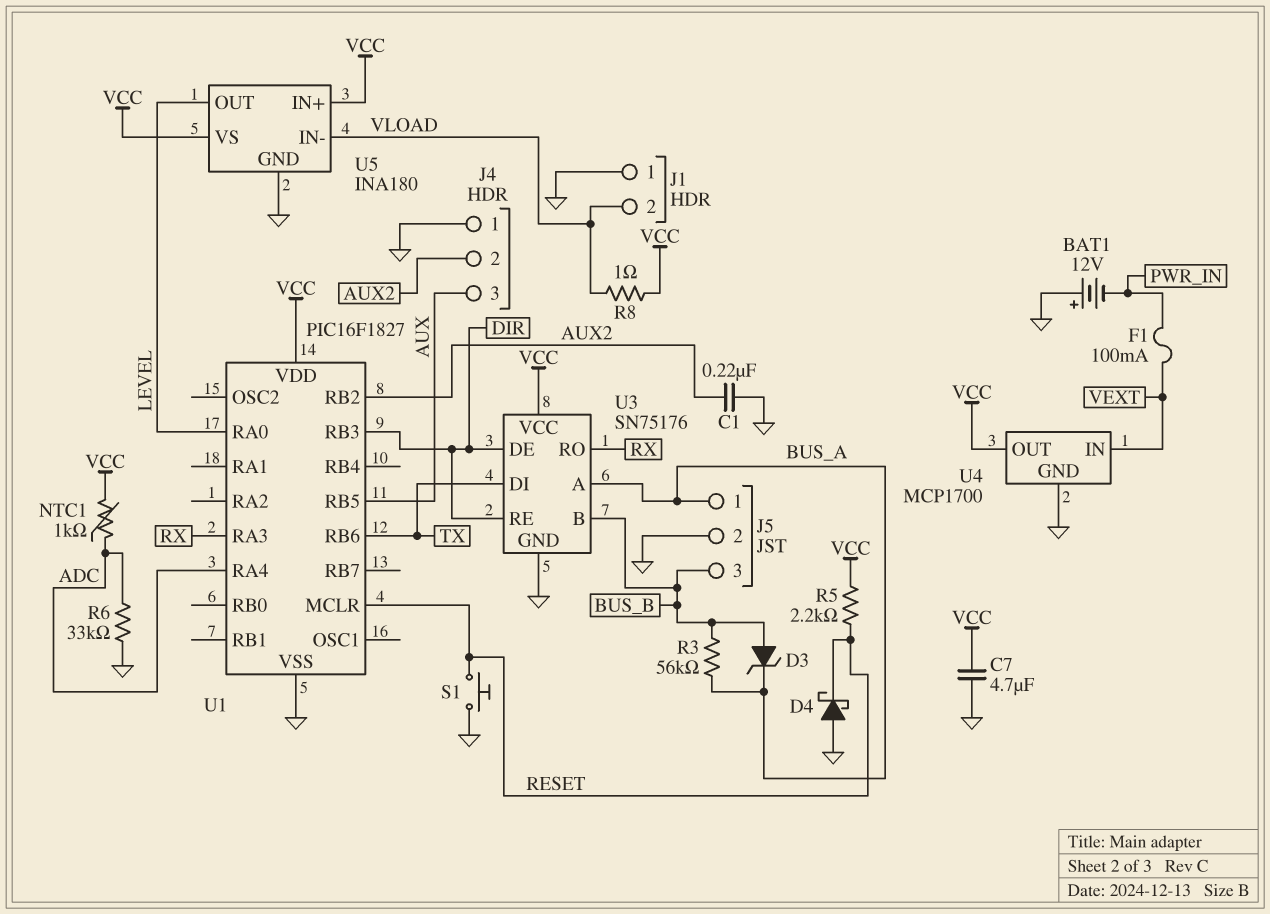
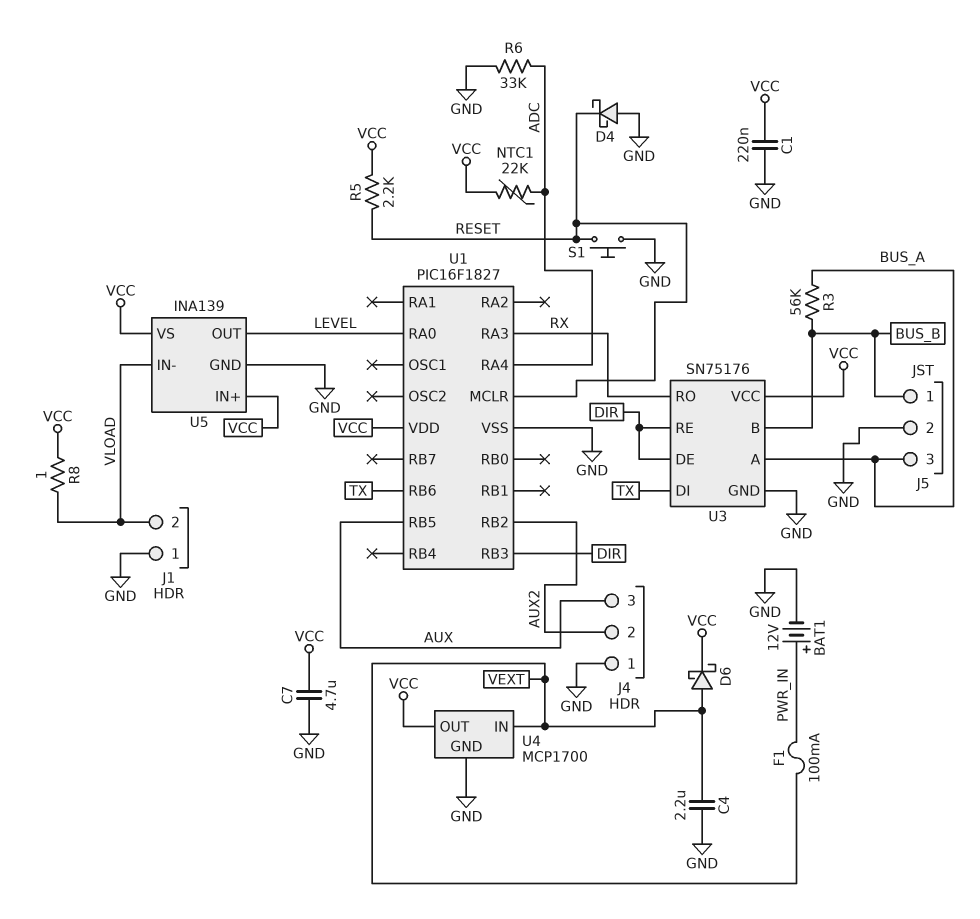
BAT1: 12V (plus GND, minus PWR_IN) -> 12V (plus PWR_IN, minus GND)
C1: 220nF (AUX2, GND) -> 220nF (GND, VCC)
C4: none -> 2.2uF (GND, VEXT)
D3: zener (A BUS_B, K BUS_A) -> none
D6: none -> schottky (A VEXT, K VCC)
J5 pin 1: BUS_A -> BUS_B
J5 pin 3: BUS_B -> BUS_A
NTC1: 1k (ADC, VCC) -> 22k (ADC, VCC)
U5: INA180 -> INA139

